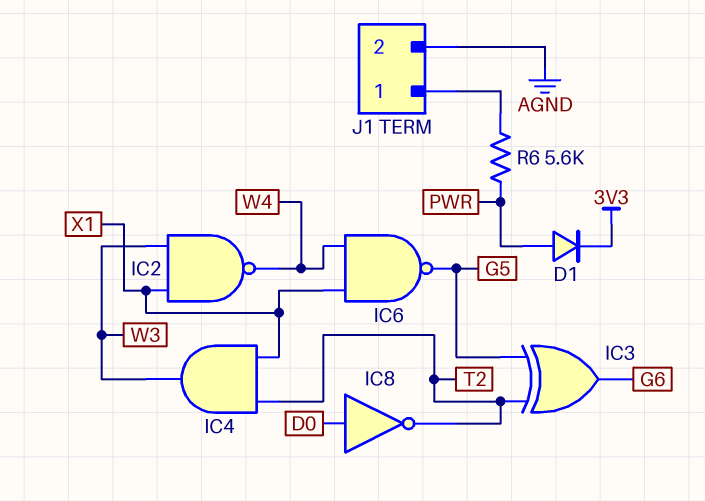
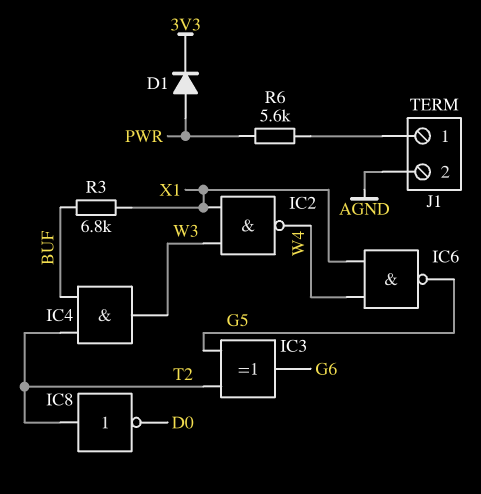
IC4: AND (in T2, in X1, out W3) -> AND (in BUF, in T2, out W3)
IC8: NOT (in D0, out T2) -> NOT (in T2, out D0)
R3: none -> 6.8k (BUF, X1)

